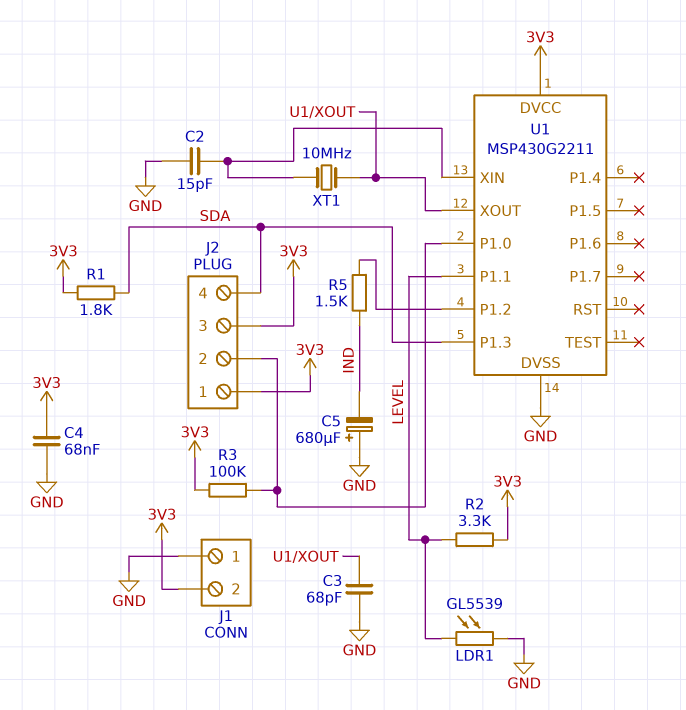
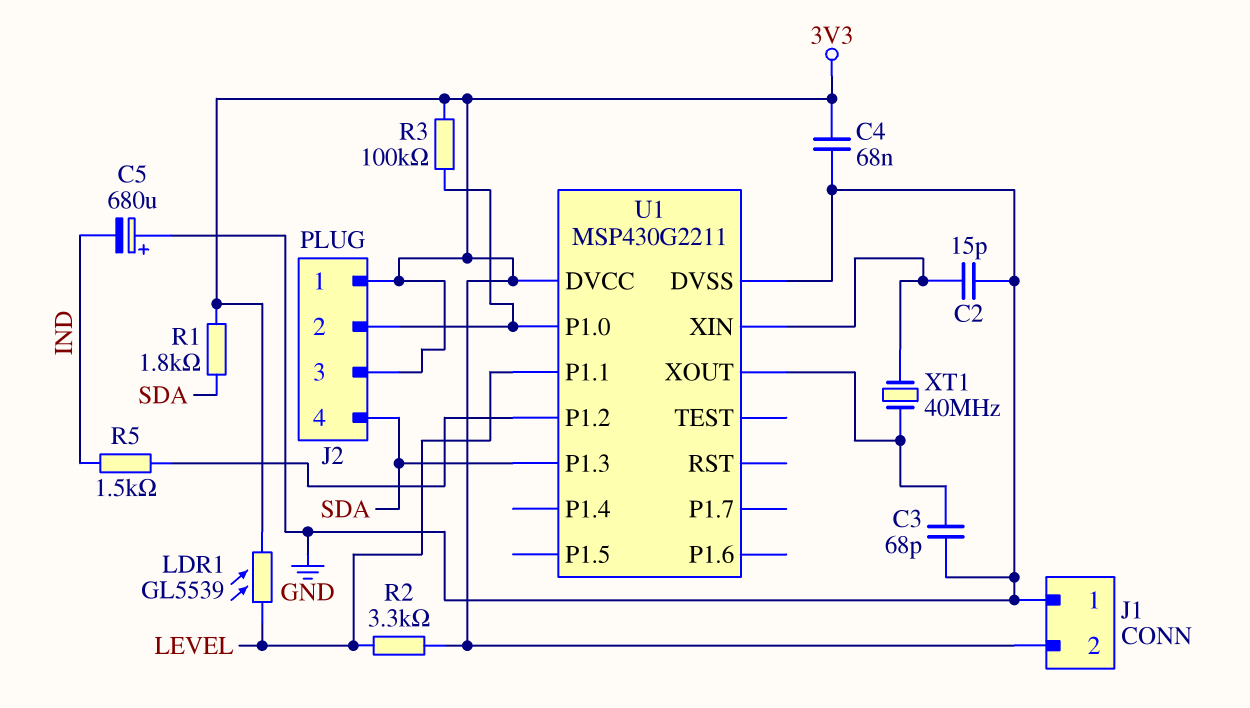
LDR1: GL5539 (GND, LEVEL) -> GL5539 (3V3, LEVEL)
XT1: 10MHz (U1/XIN, U1/XOUT) -> 40MHz (U1/XIN, U1/XOUT)

